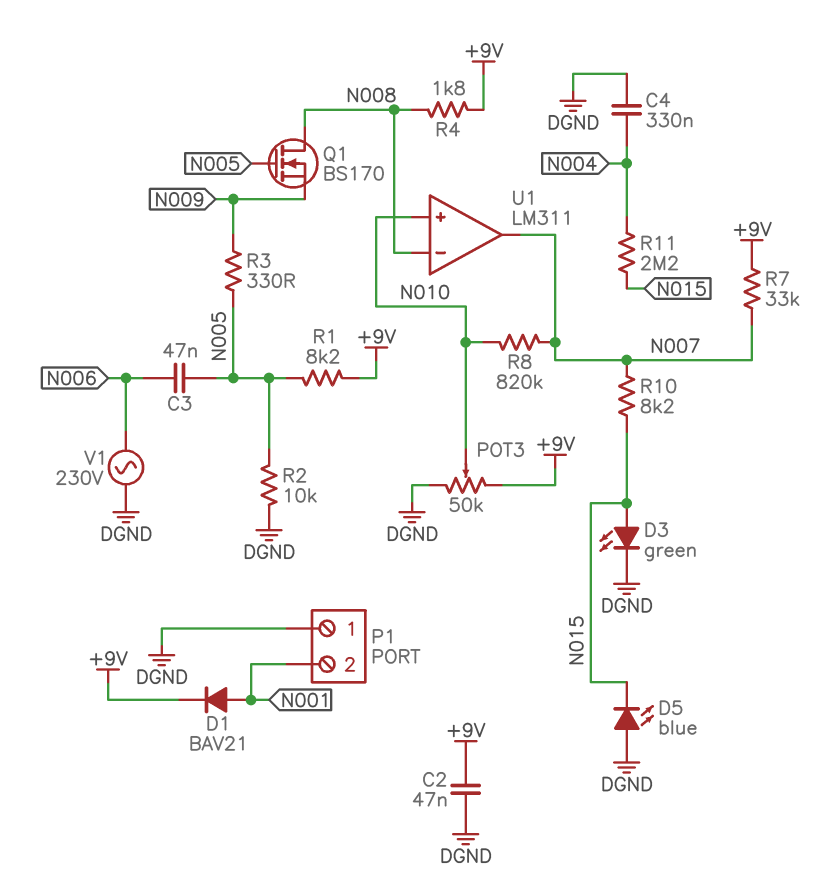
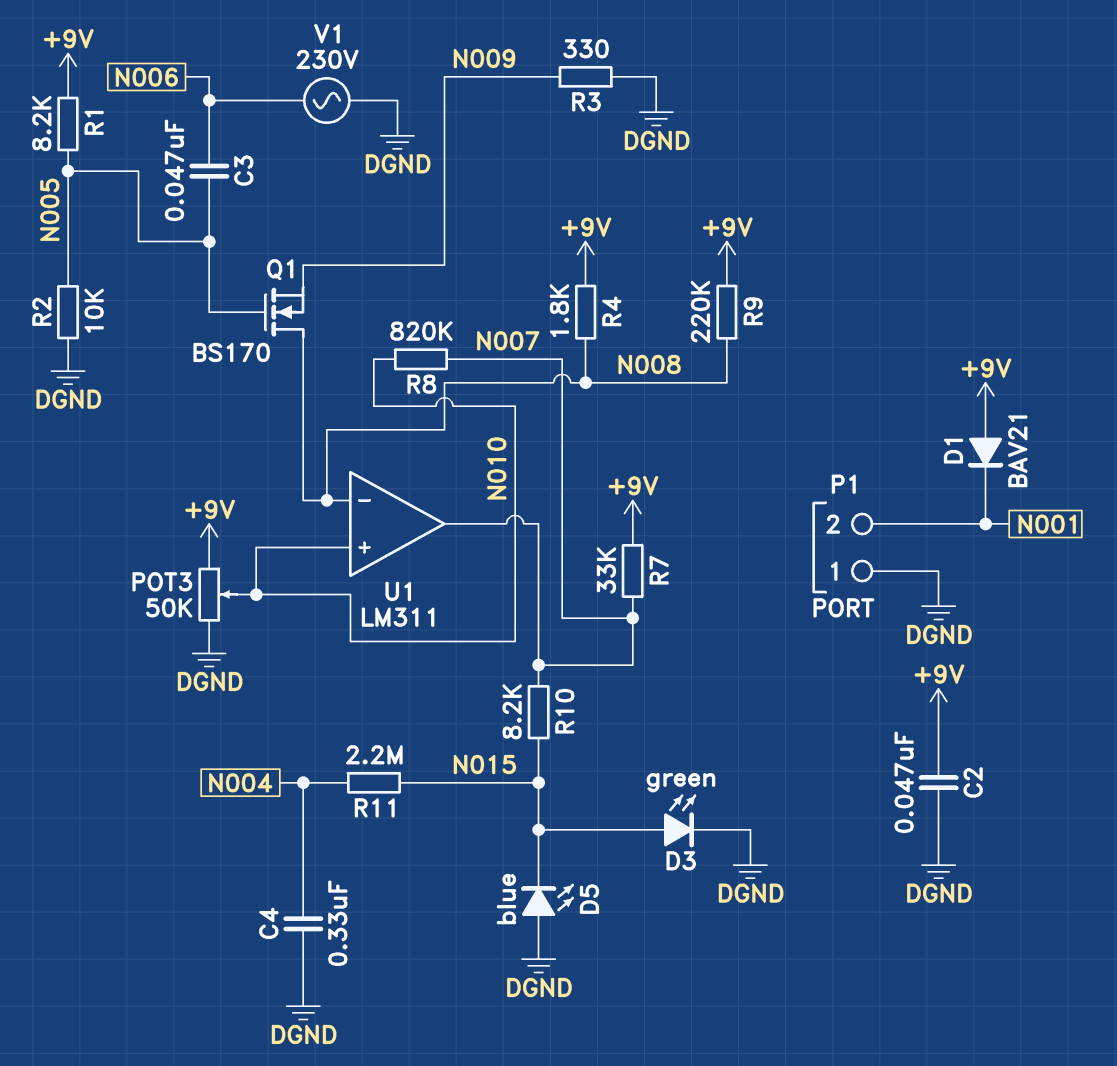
D1: diode BAV21 (A N001, K +9V) -> diode BAV21 (A +9V, K N001)
R3: 330 (N005, N009) -> 330 (DGND, N009)
R9: none -> 220k (+9V, N008)

